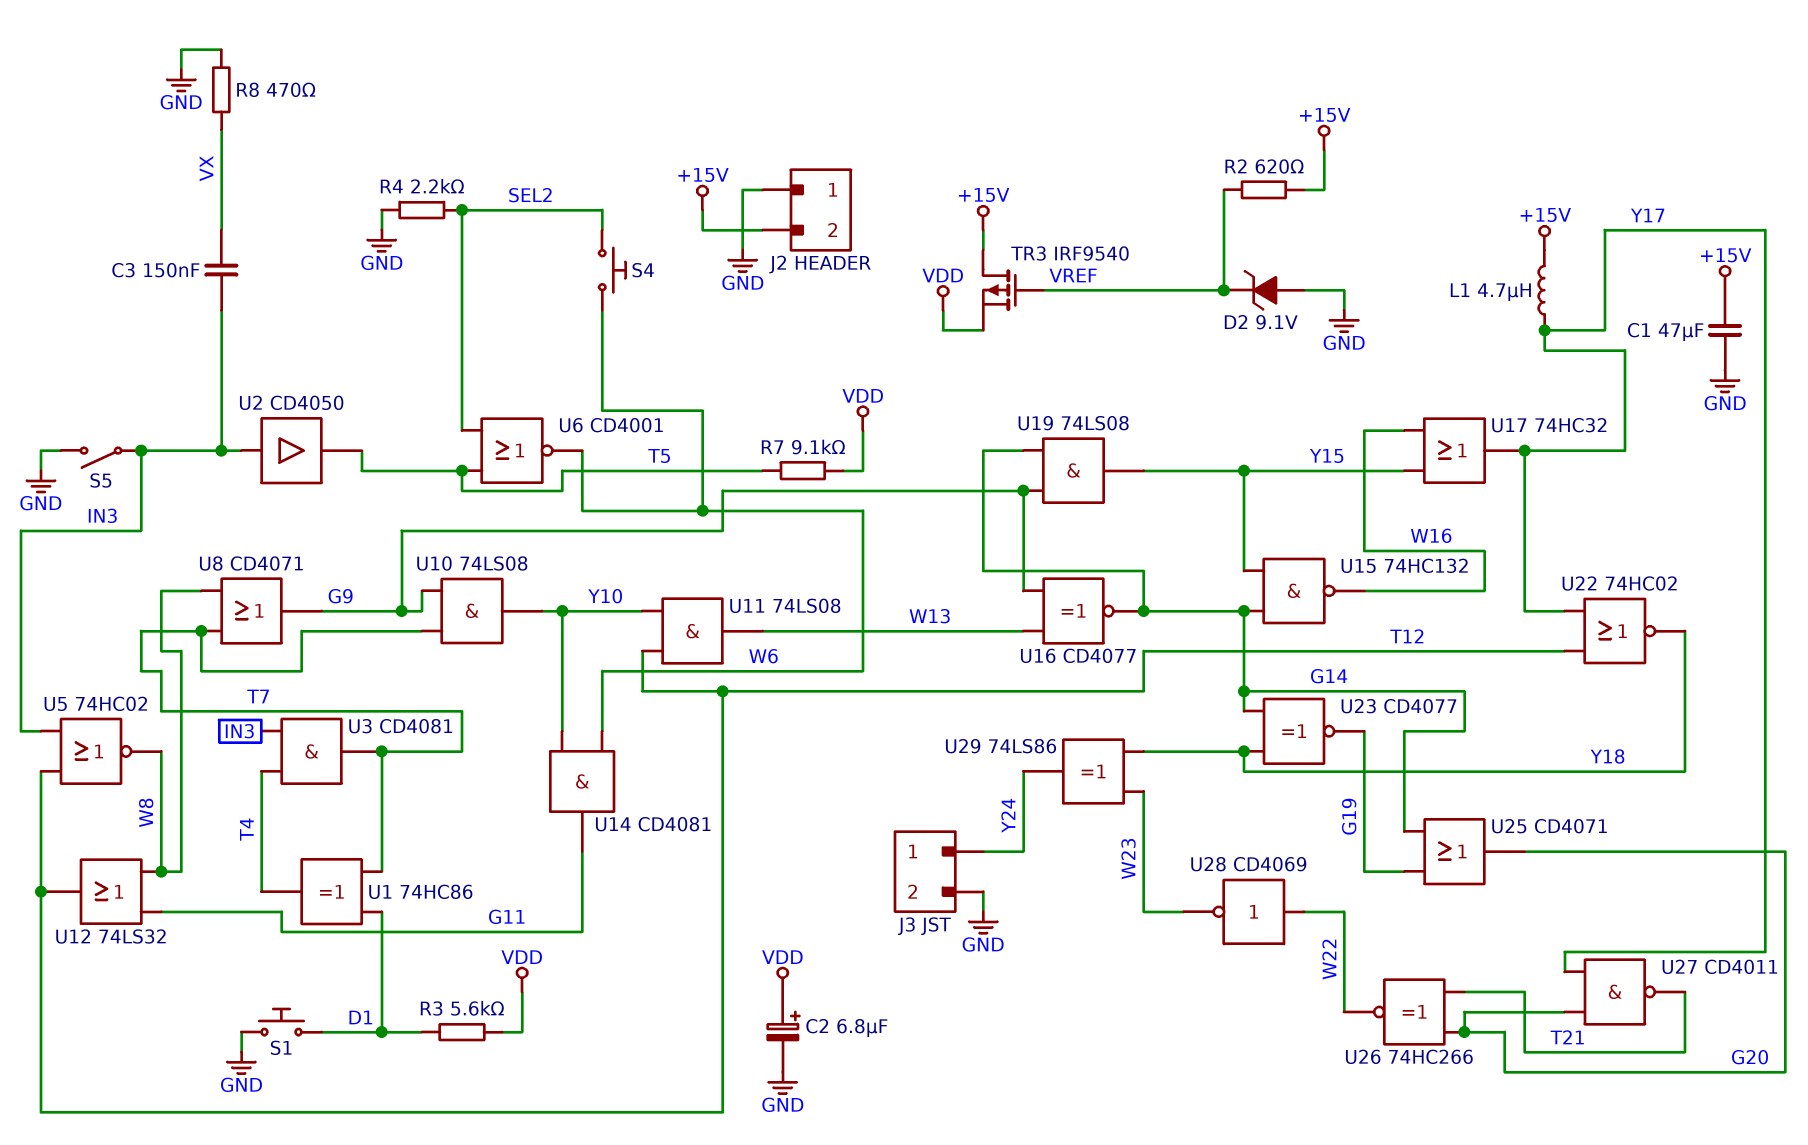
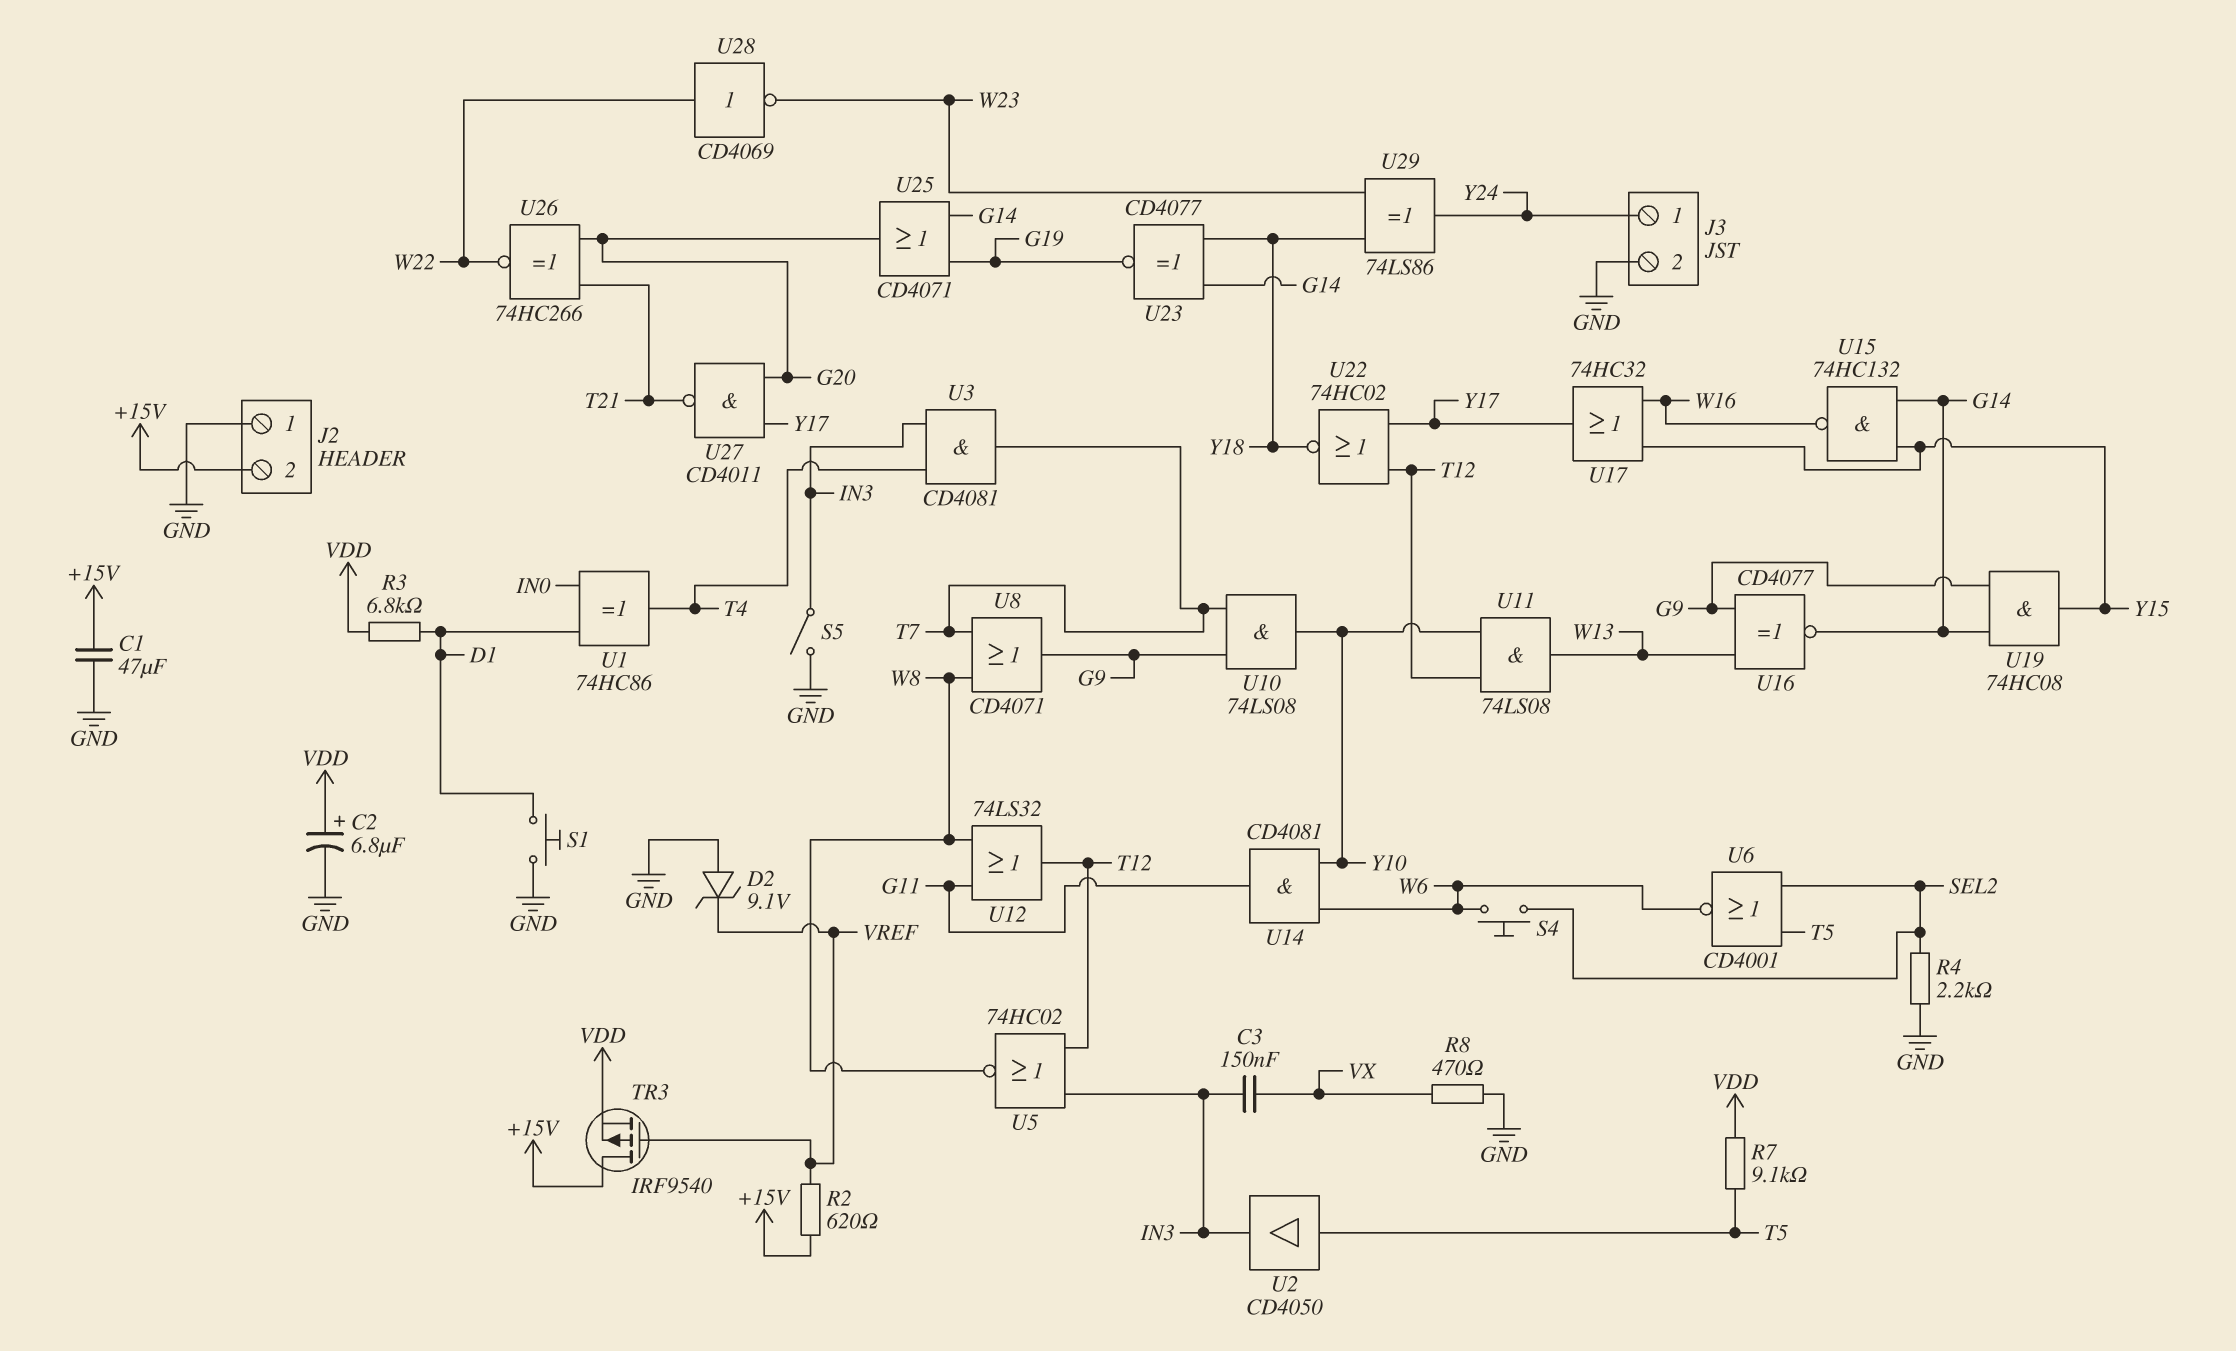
L1: 4.7uH (+15V, Y17) -> none
R3: 5.6k (D1, VDD) -> 6.8k (D1, VDD)
U1: XOR 74HC86 (in D1, in T7, out T4) -> XOR 74HC86 (in D1, in IN0, out T4)
U2: buffer CD4050 (in IN3, out T5) -> buffer CD4050 (in T5, out IN3)
U19: AND 74LS08 (in G9, in G14, out Y15) -> AND 74HC08 (in G9, in G14, out Y15)

